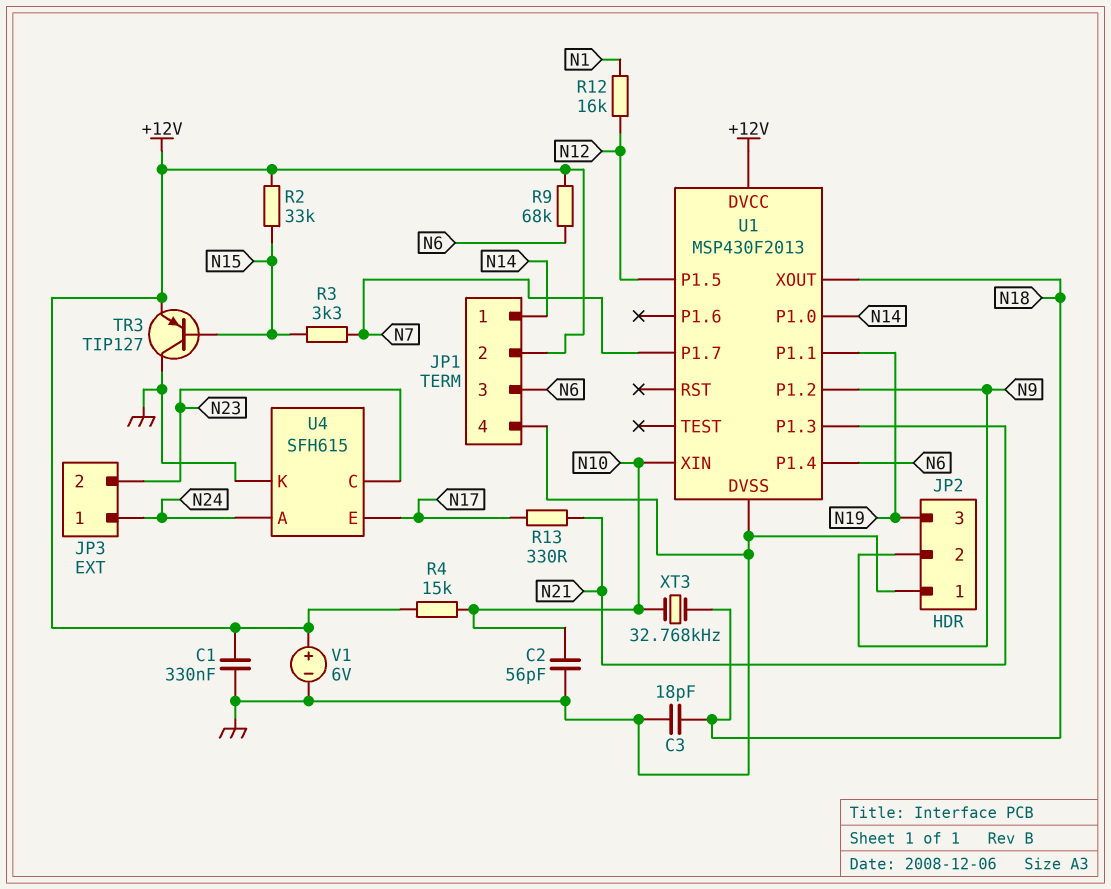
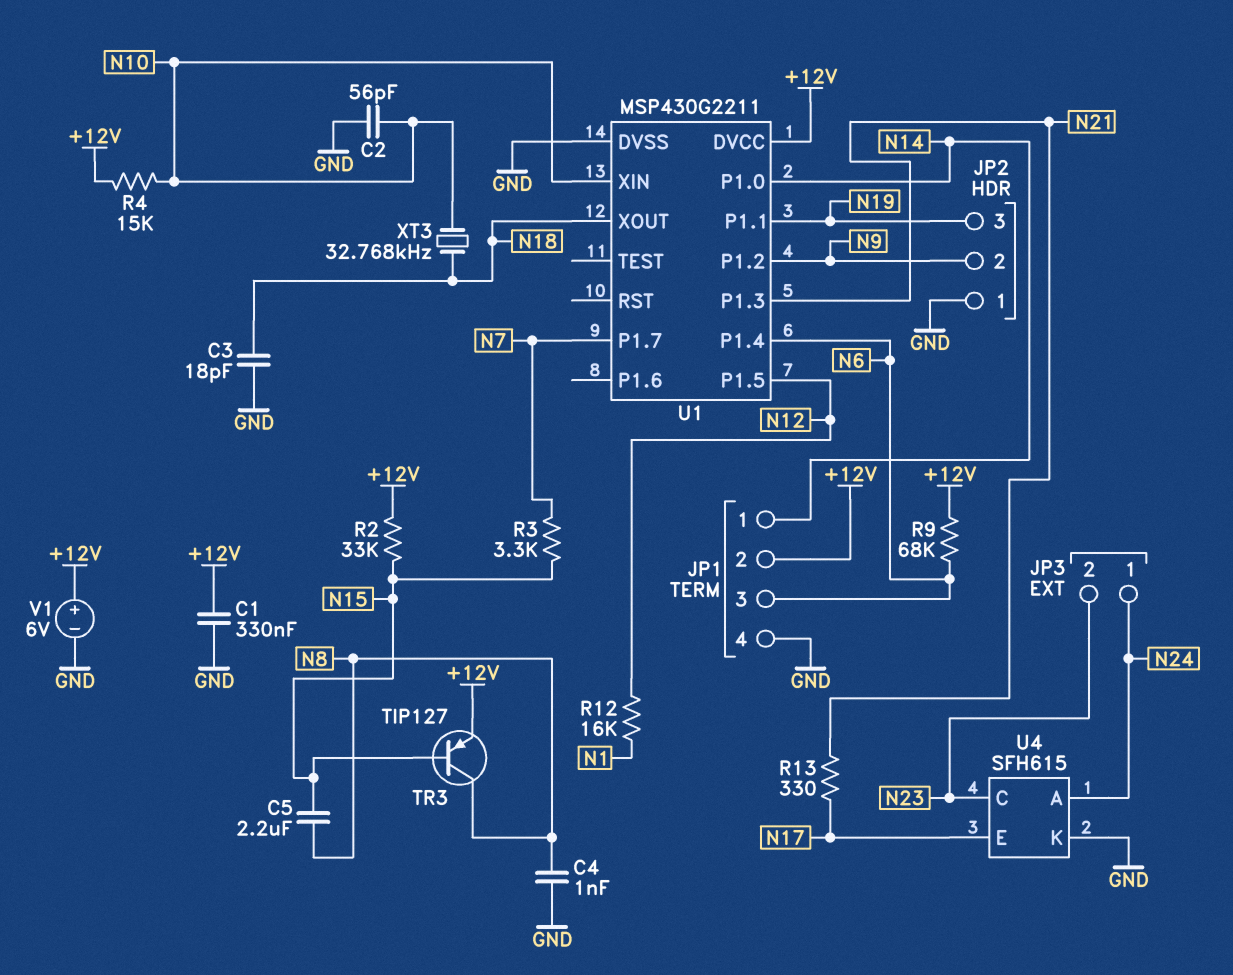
C4: none -> 1nF (GND, N8)
C5: none -> 2.2uF (N8, N15)
TR3: PNP TIP127 (B N15, C GND, E +12V) -> PNP TIP127 (B N15, C N8, E +12V)
U1: MSP430F2013 -> MSP430G2211

